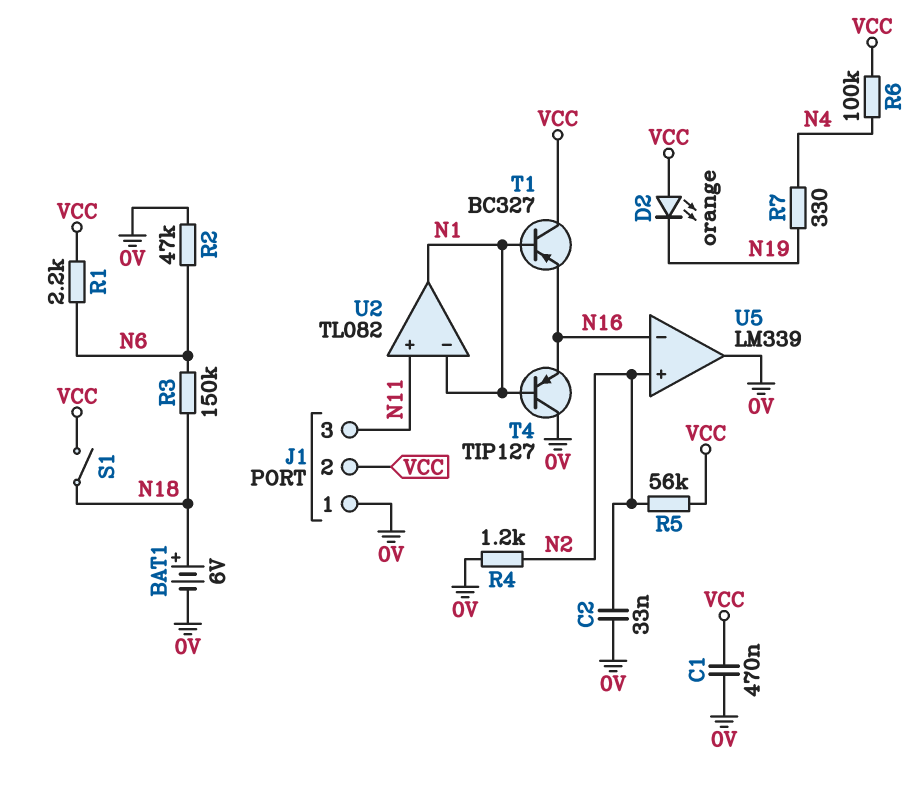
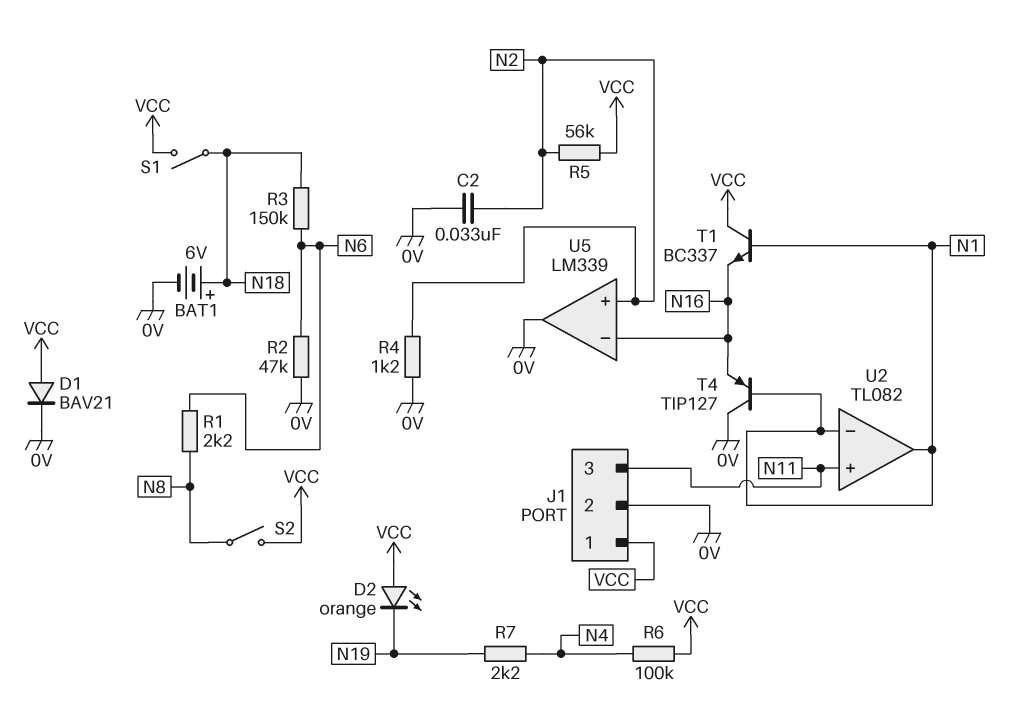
C1: 470nF (0V, VCC) -> none
D1: none -> diode BAV21 (A VCC, K 0V)
J1 pin 1: 0V -> VCC
J1 pin 2: VCC -> 0V
R1: 2.2k (N6, VCC) -> 2.2k (N6, N8)
R7: 330 (N4, N19) -> 2.2k (N4, N19)
S2: none -> switch (N8, VCC)
T1: PNP BC327 (B N1, C VCC, E N16) -> NPN BC337 (B N1, C VCC, E N16)

